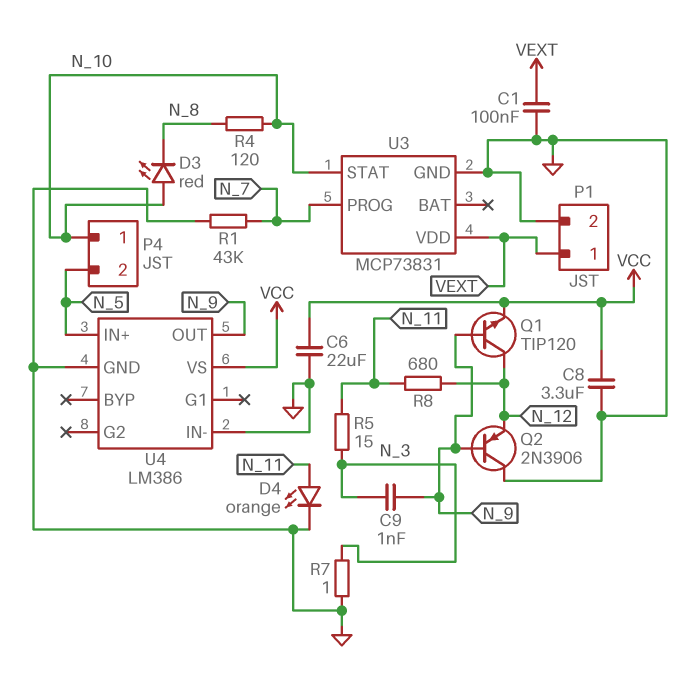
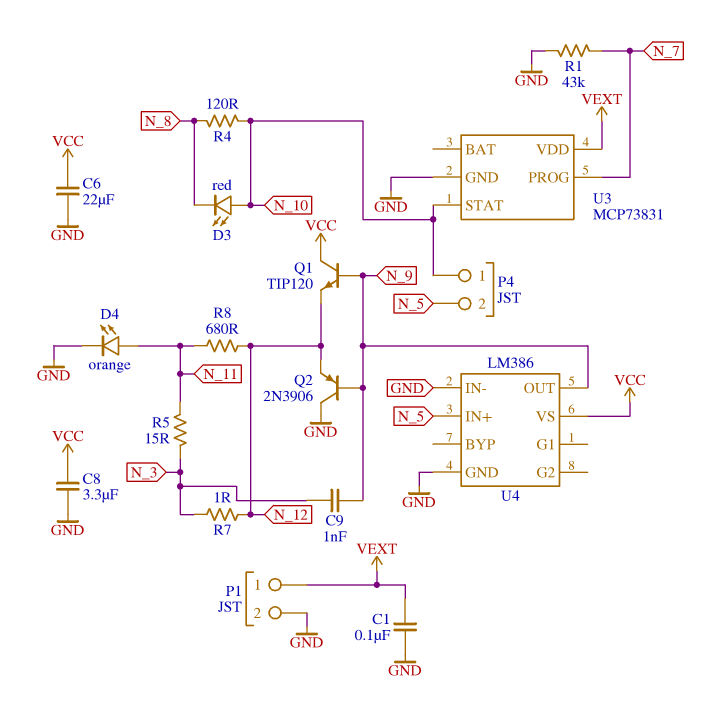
Q1: NPN TIP120 (B N_9, C N_12, E VCC) -> NPN TIP120 (B N_9, C VCC, E N_12)
R7: 1 (GND, N_3) -> 1 (N_3, N_12)

